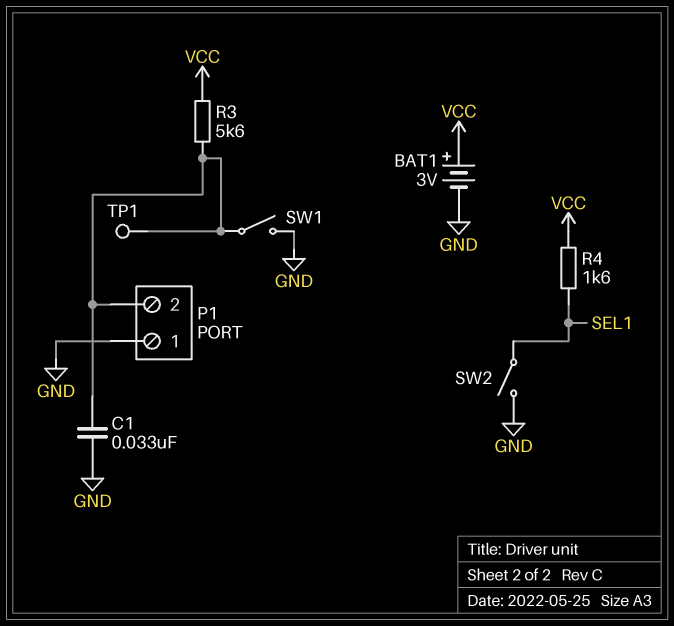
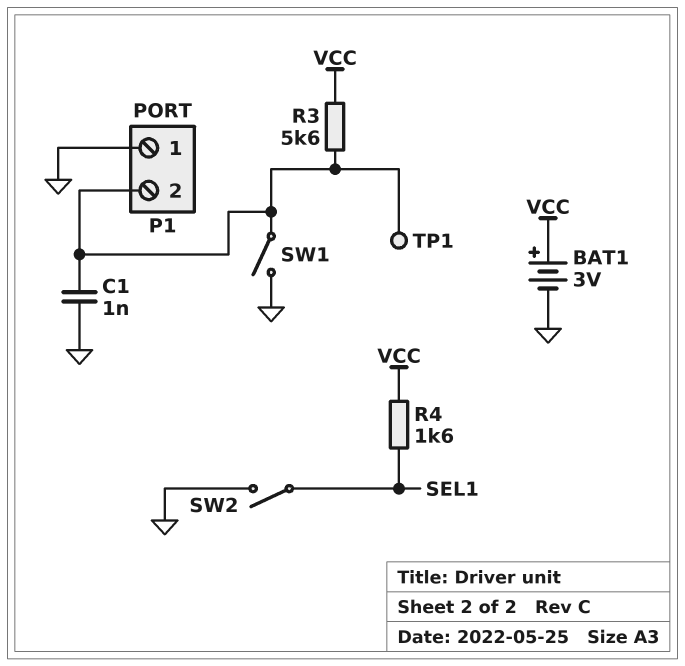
C1: 33nF (GND, P1/2) -> 1nF (GND, P1/2)

